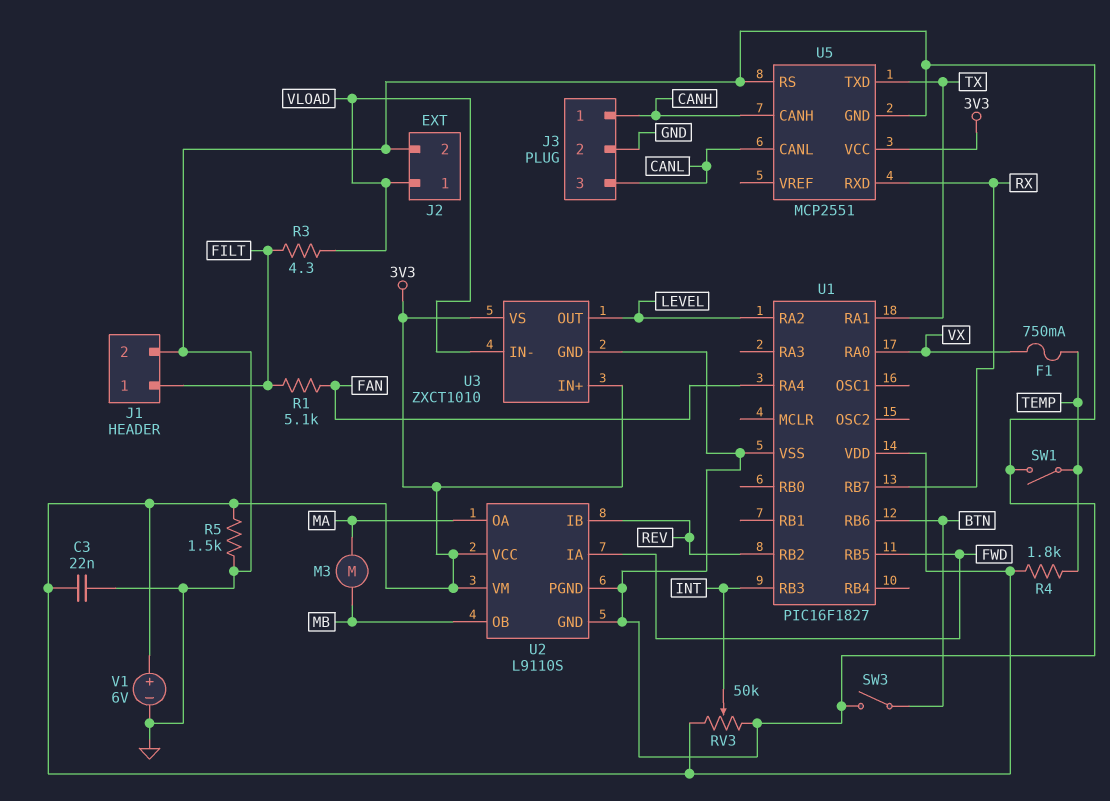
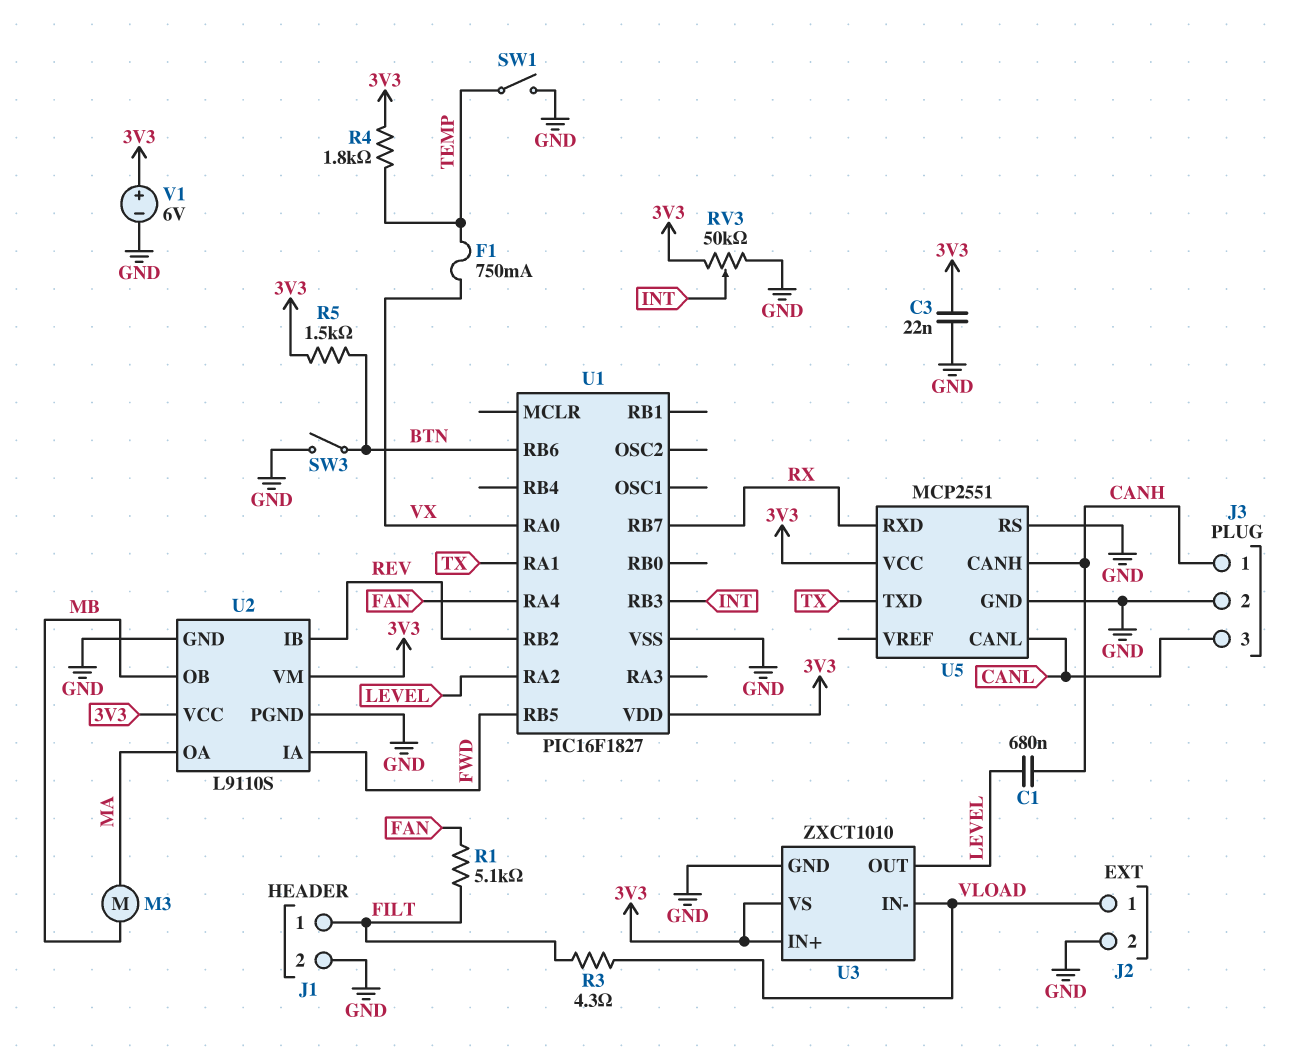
C1: none -> 680nF (CANH, LEVEL)
R5: 1.5k (3V3, GND) -> 1.5k (3V3, BTN)

